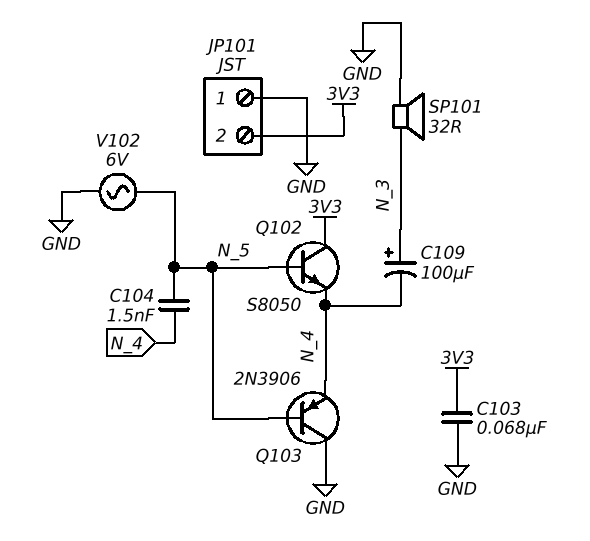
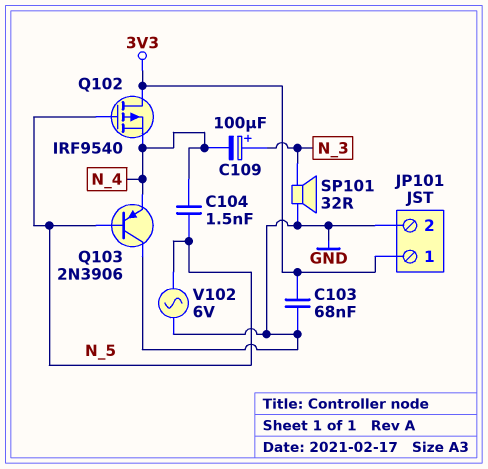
JP101 pin 1: GND -> 3V3
JP101 pin 2: 3V3 -> GND
Q102: NPN S8050 (B N_5, C 3V3, E N_4) -> PMOS IRF9540 (G N_5, D 3V3, S N_4)

